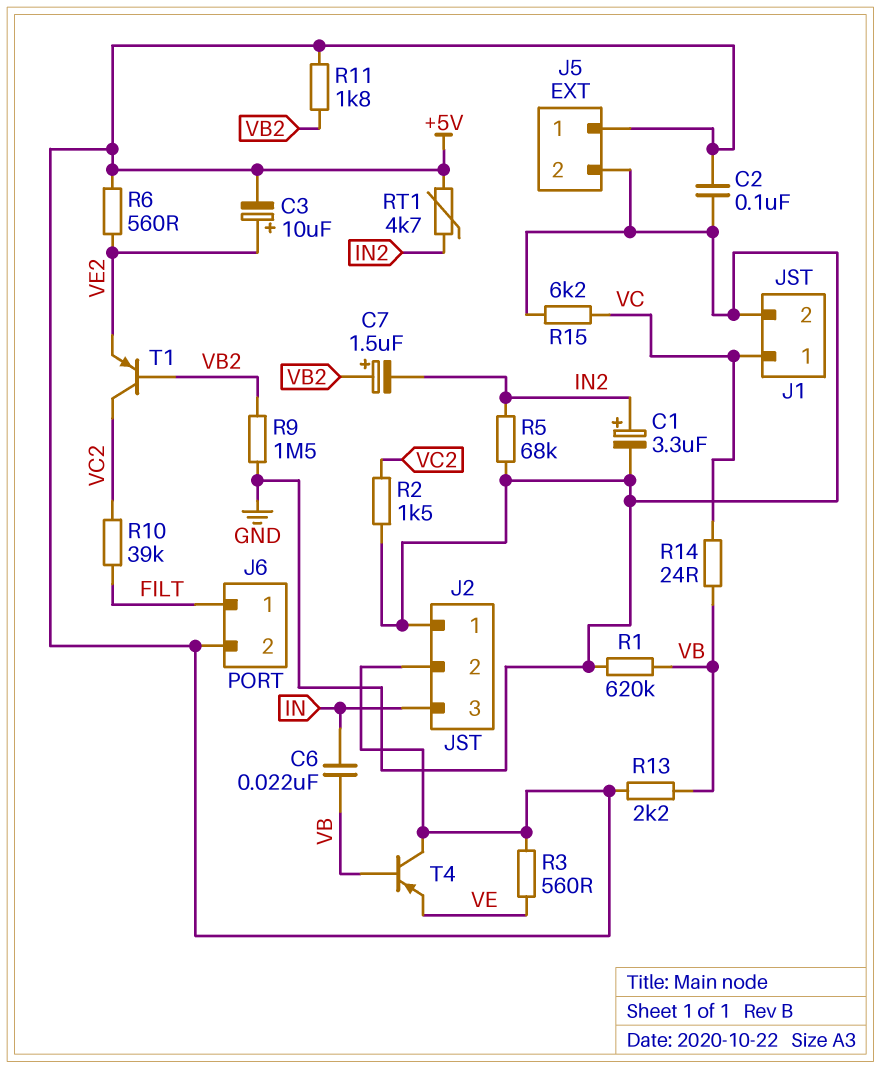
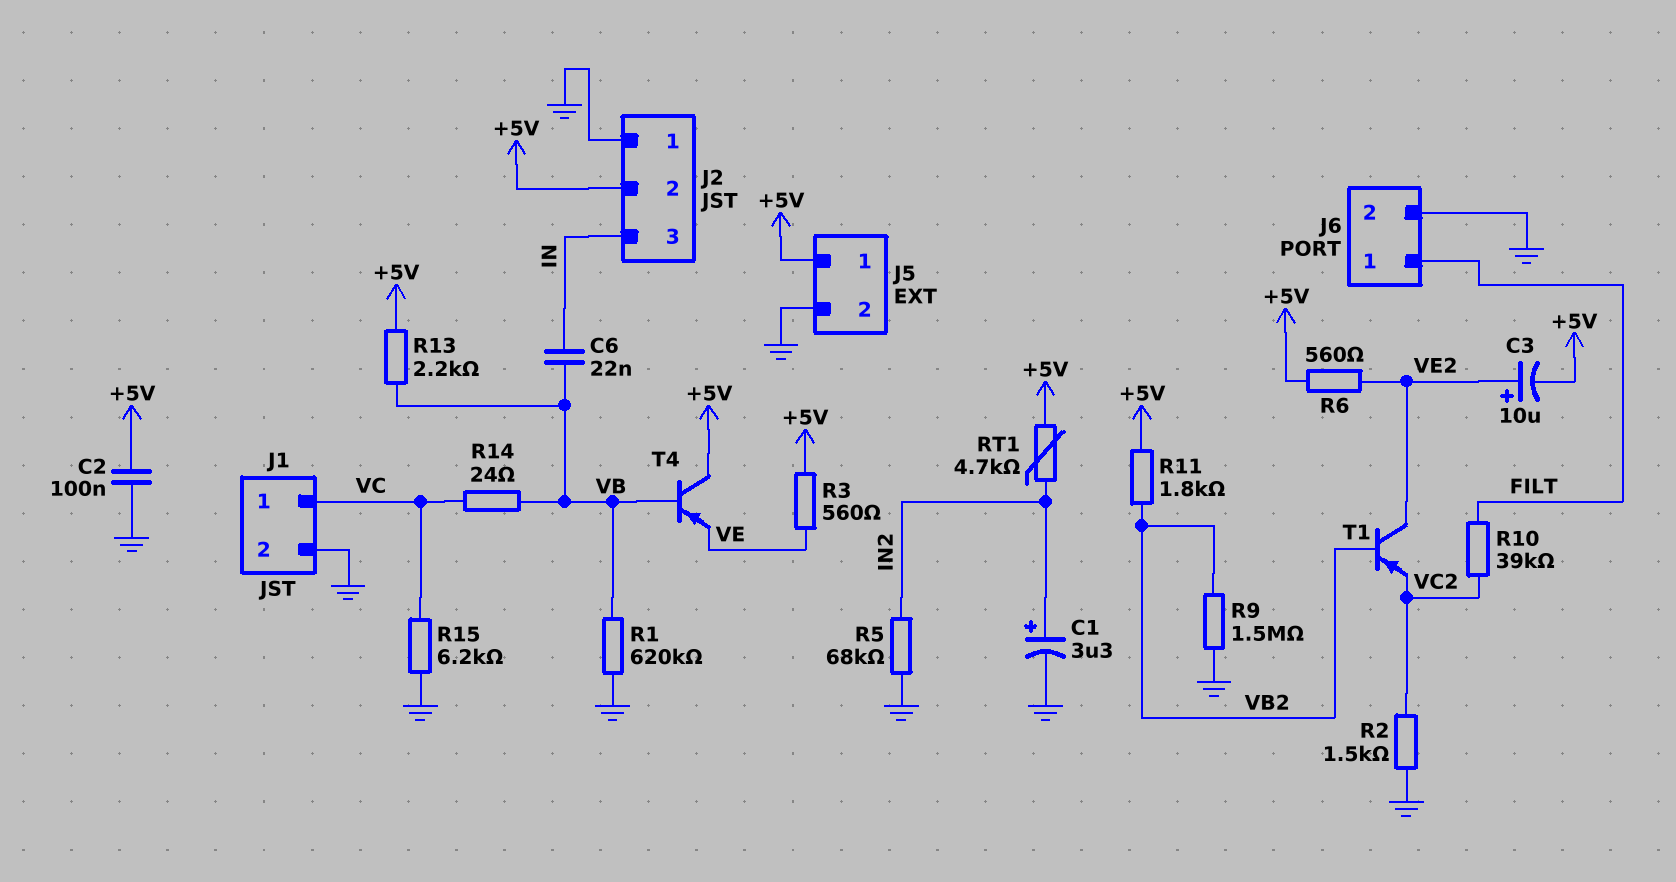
C7: 1.5uF (plus VB2, minus IN2) -> none
J6 pin 2: +5V -> GND
T1: PNP (B VB2, C VC2, E VE2) -> PNP (B VB2, C VE2, E VC2)

